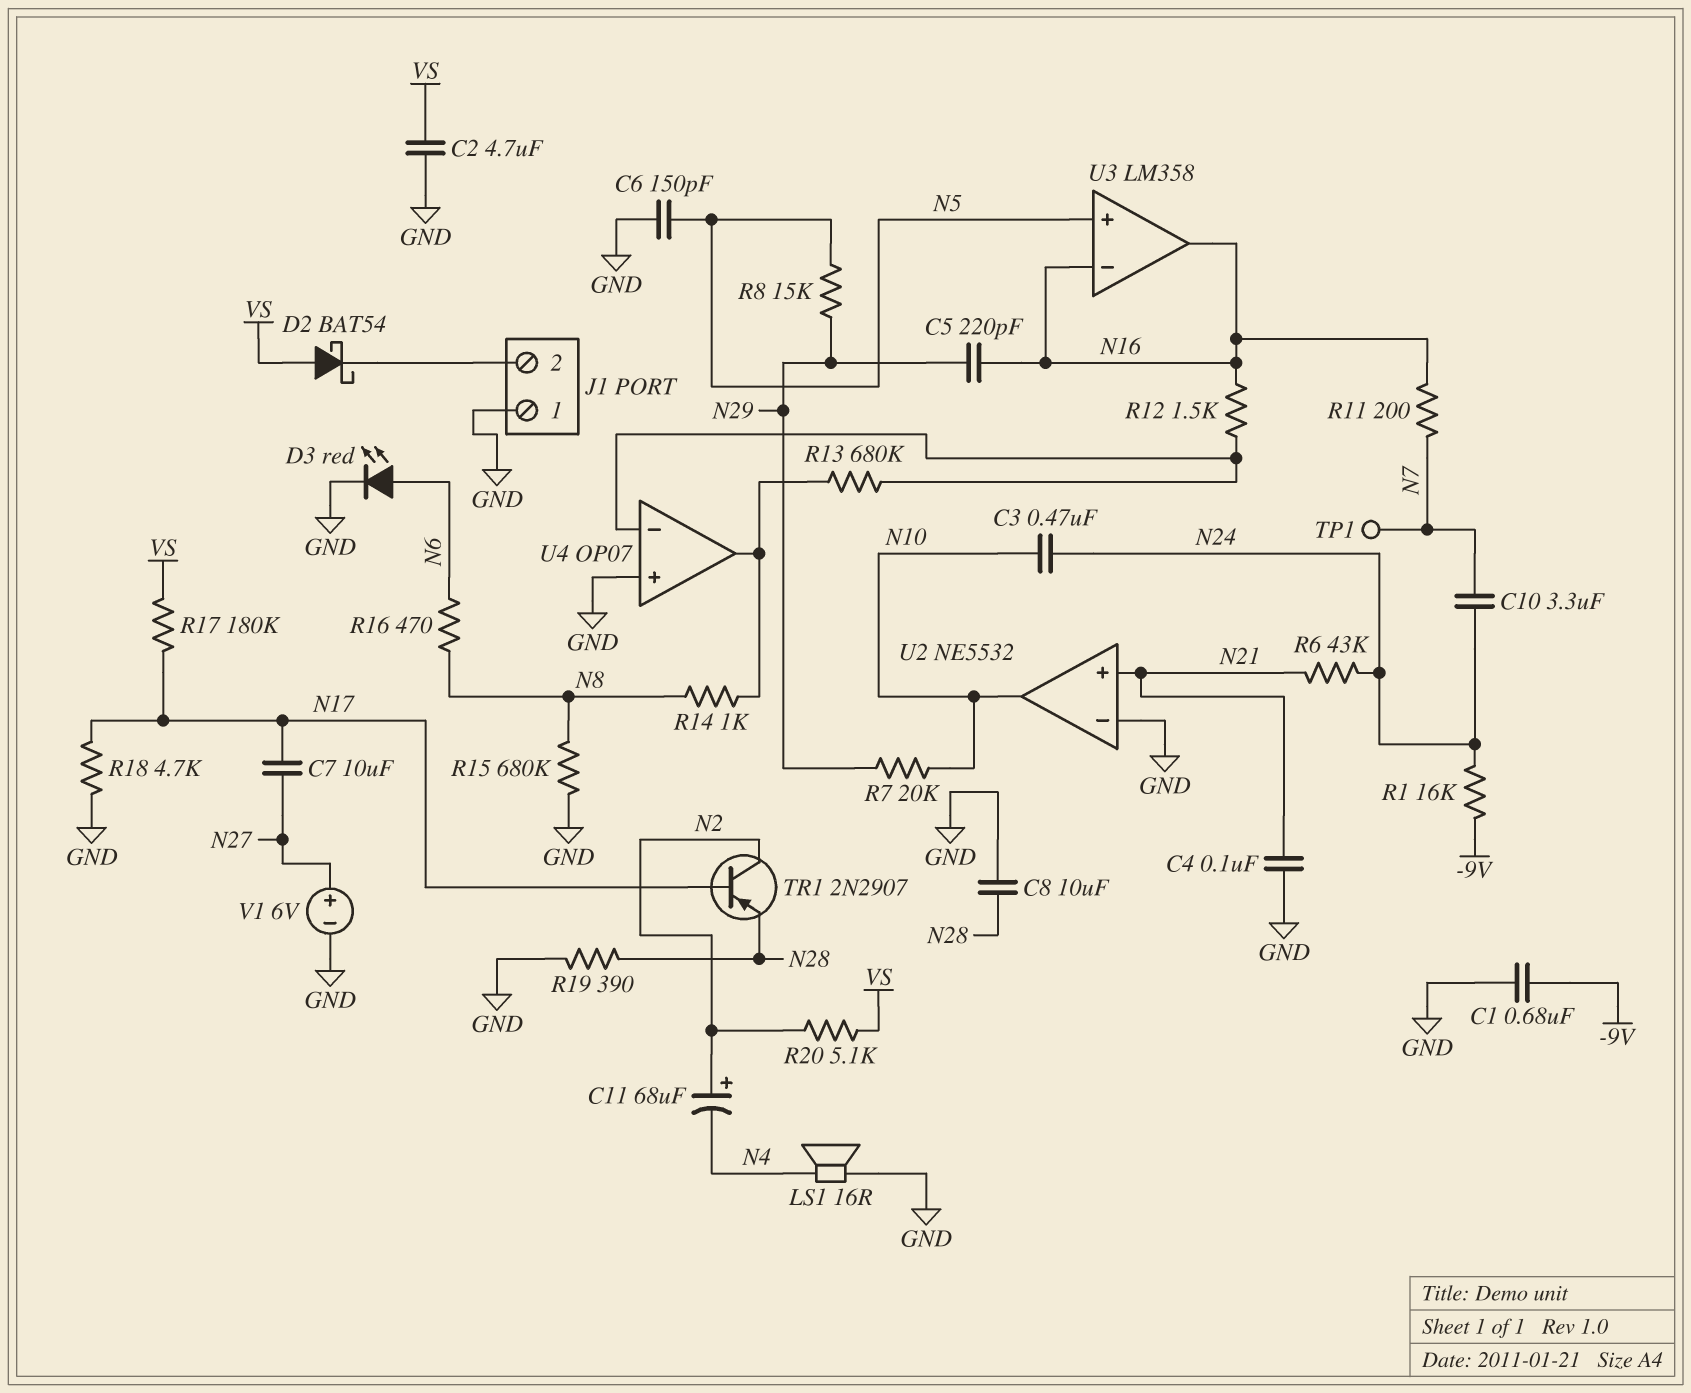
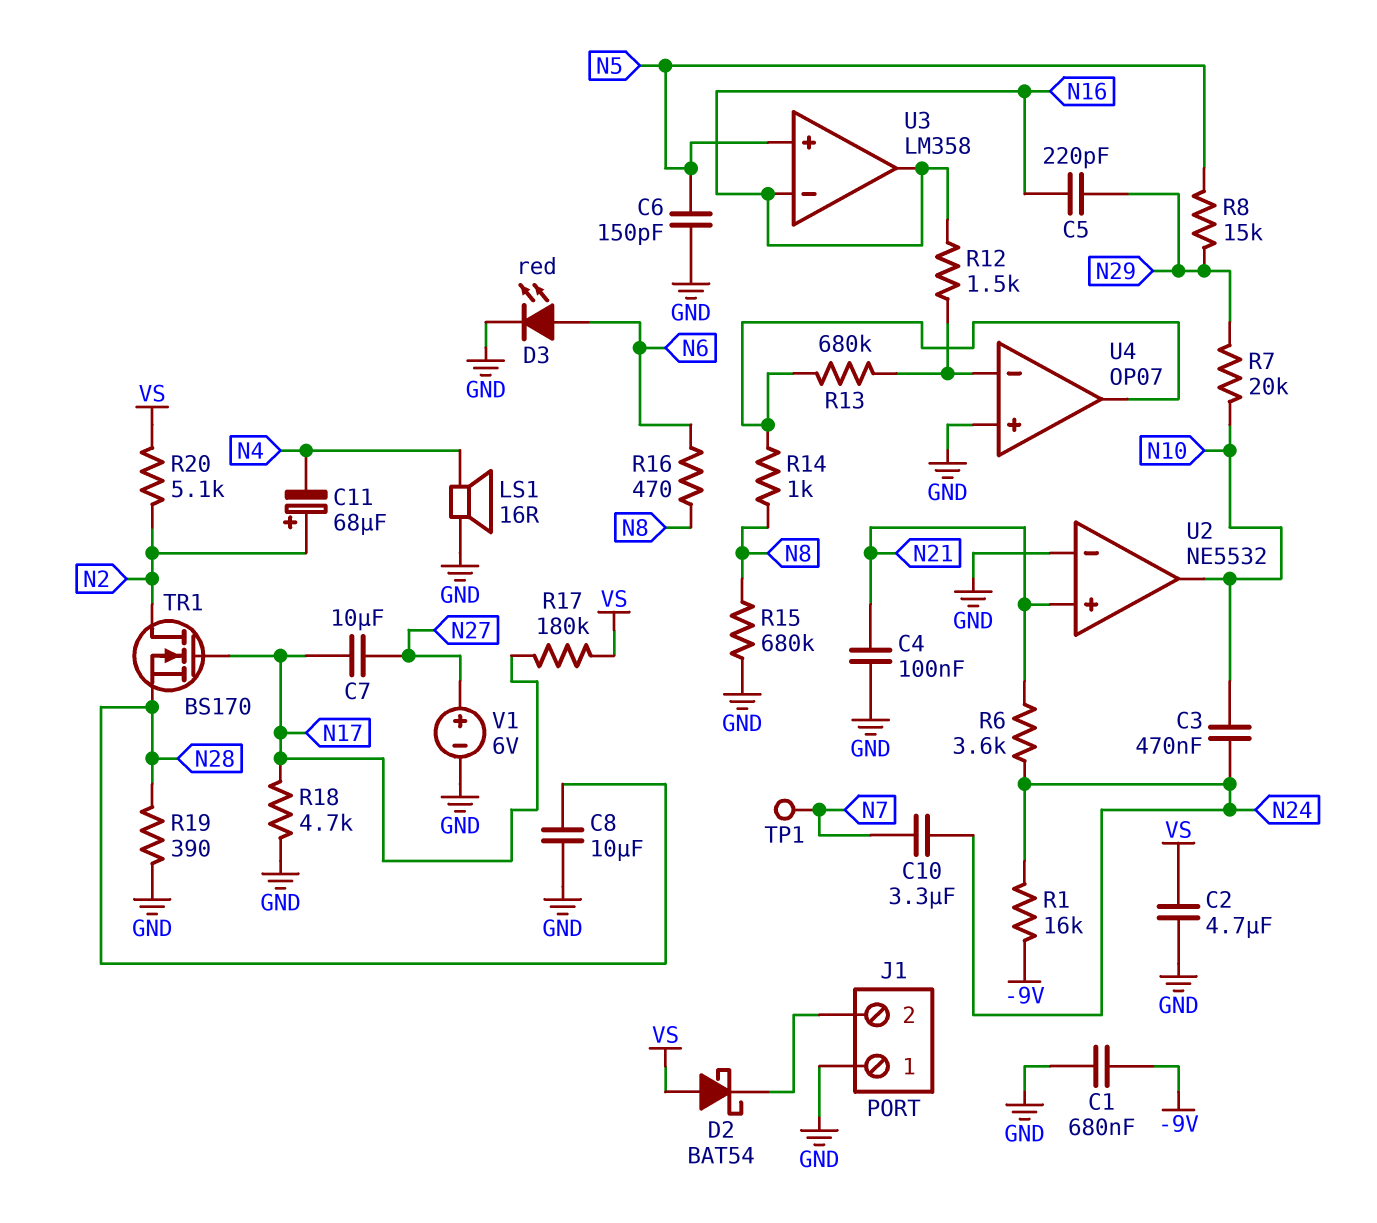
R6: 43k (N21, N24) -> 3.6k (N21, N24)
R11: 200 (N7, N16) -> none
TR1: PNP 2N2907 (B N17, C N2, E N28) -> NMOS BS170 (G N17, D N2, S N28)

